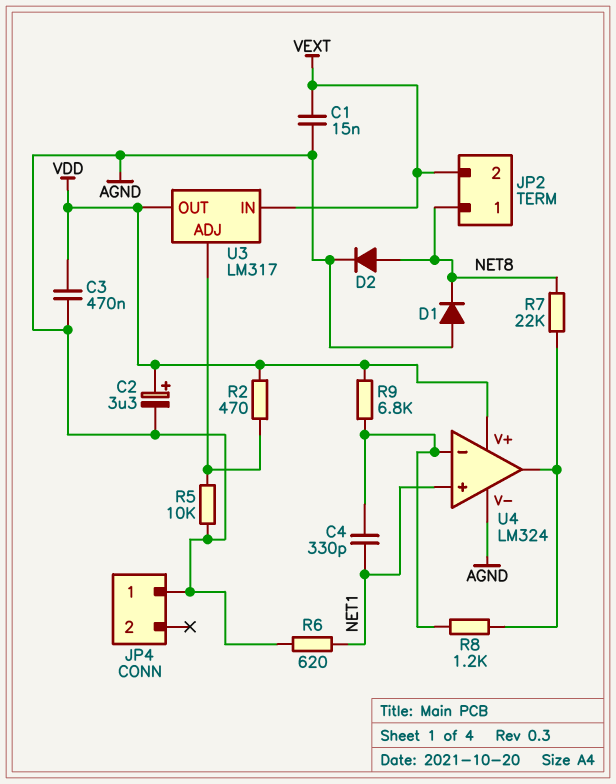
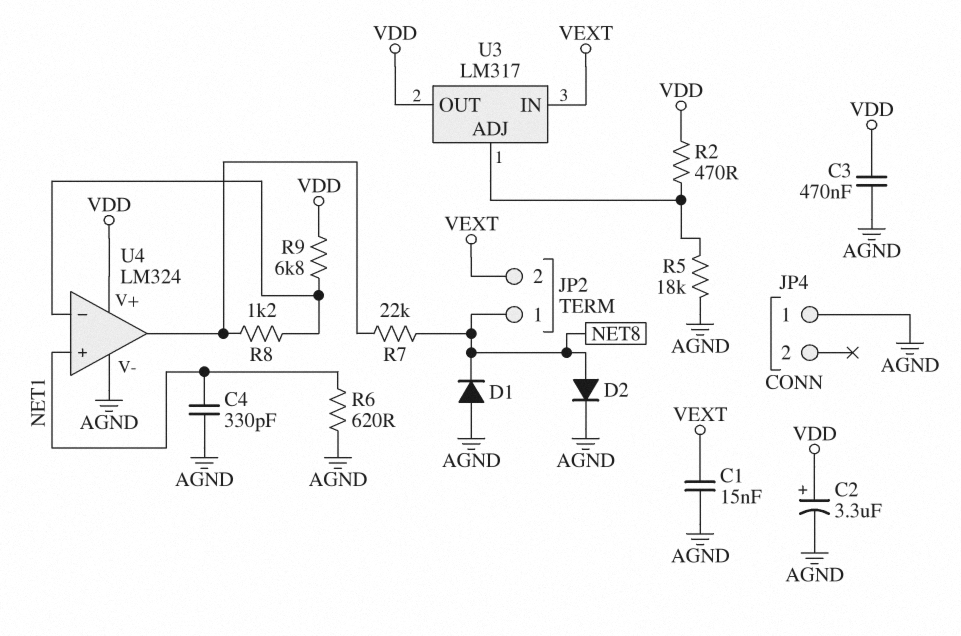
C4: 330pF (NET1, U4/in-) -> 330pF (AGND, NET1)
R5: 10k (AGND, U3/ADJ) -> 18k (AGND, U3/ADJ)

